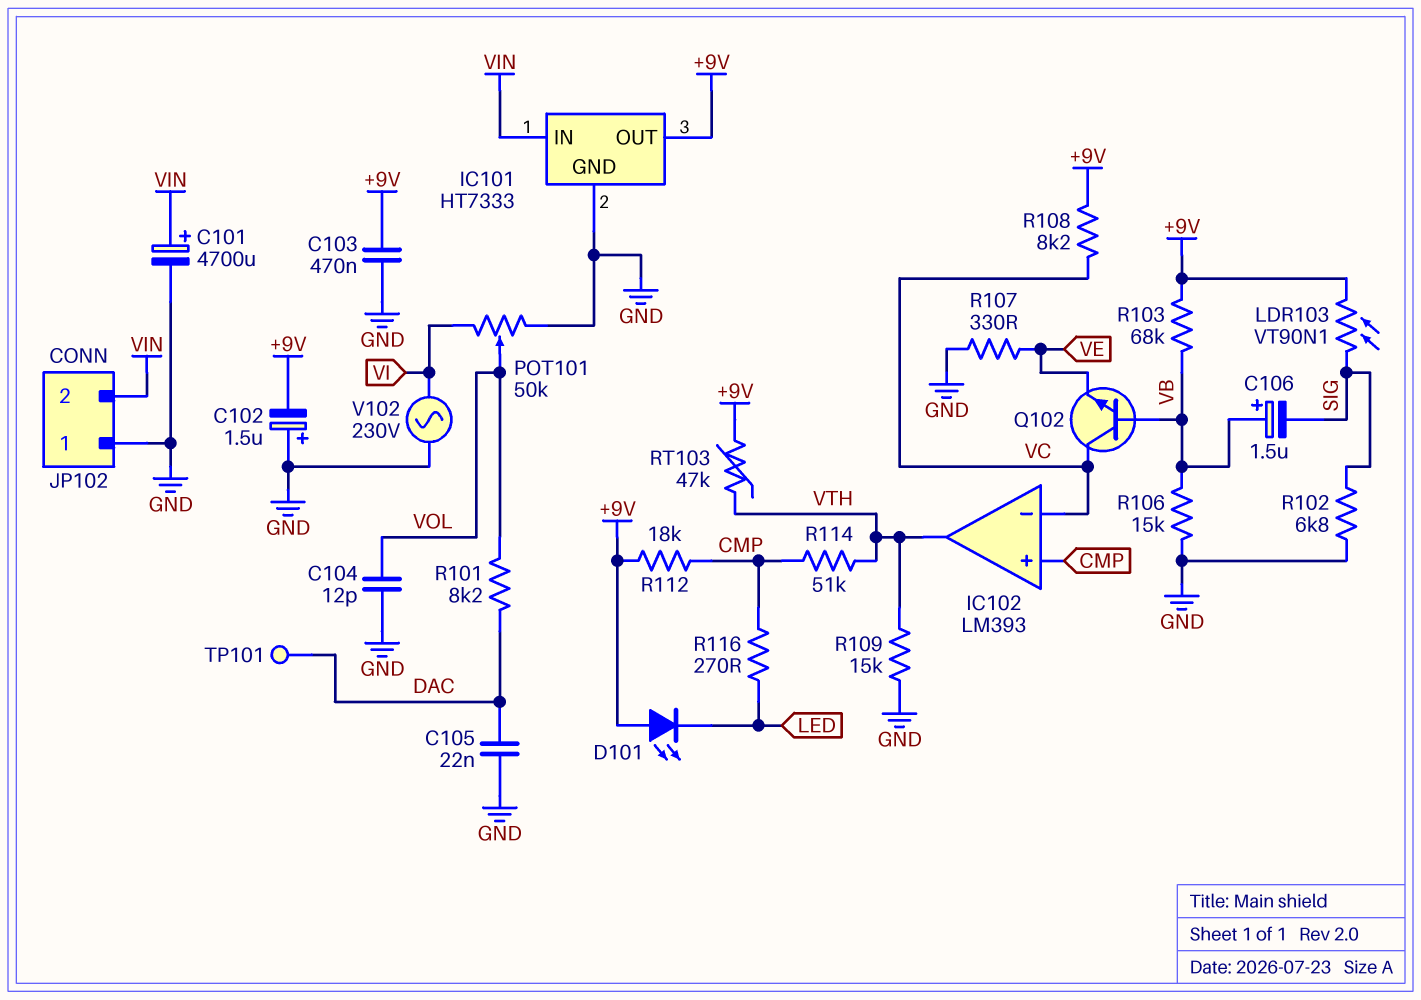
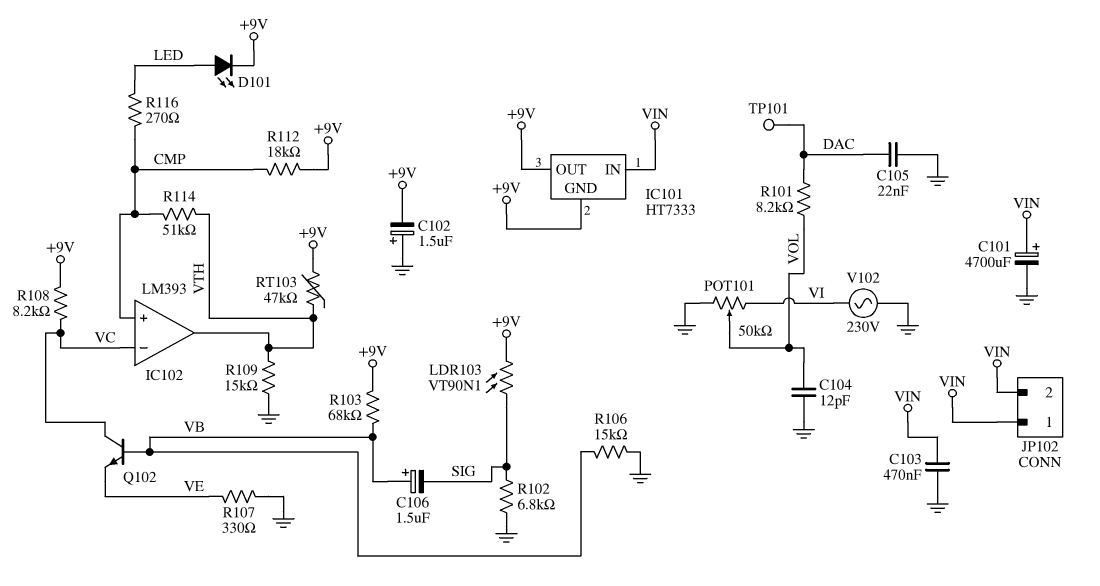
C103: 470nF (+9V, GND) -> 470nF (GND, VIN)
D101: LED (A +9V, K LED) -> LED (A LED, K +9V)
IC101 pin GND: GND -> +9V
JP102 pin 1: GND -> VIN

